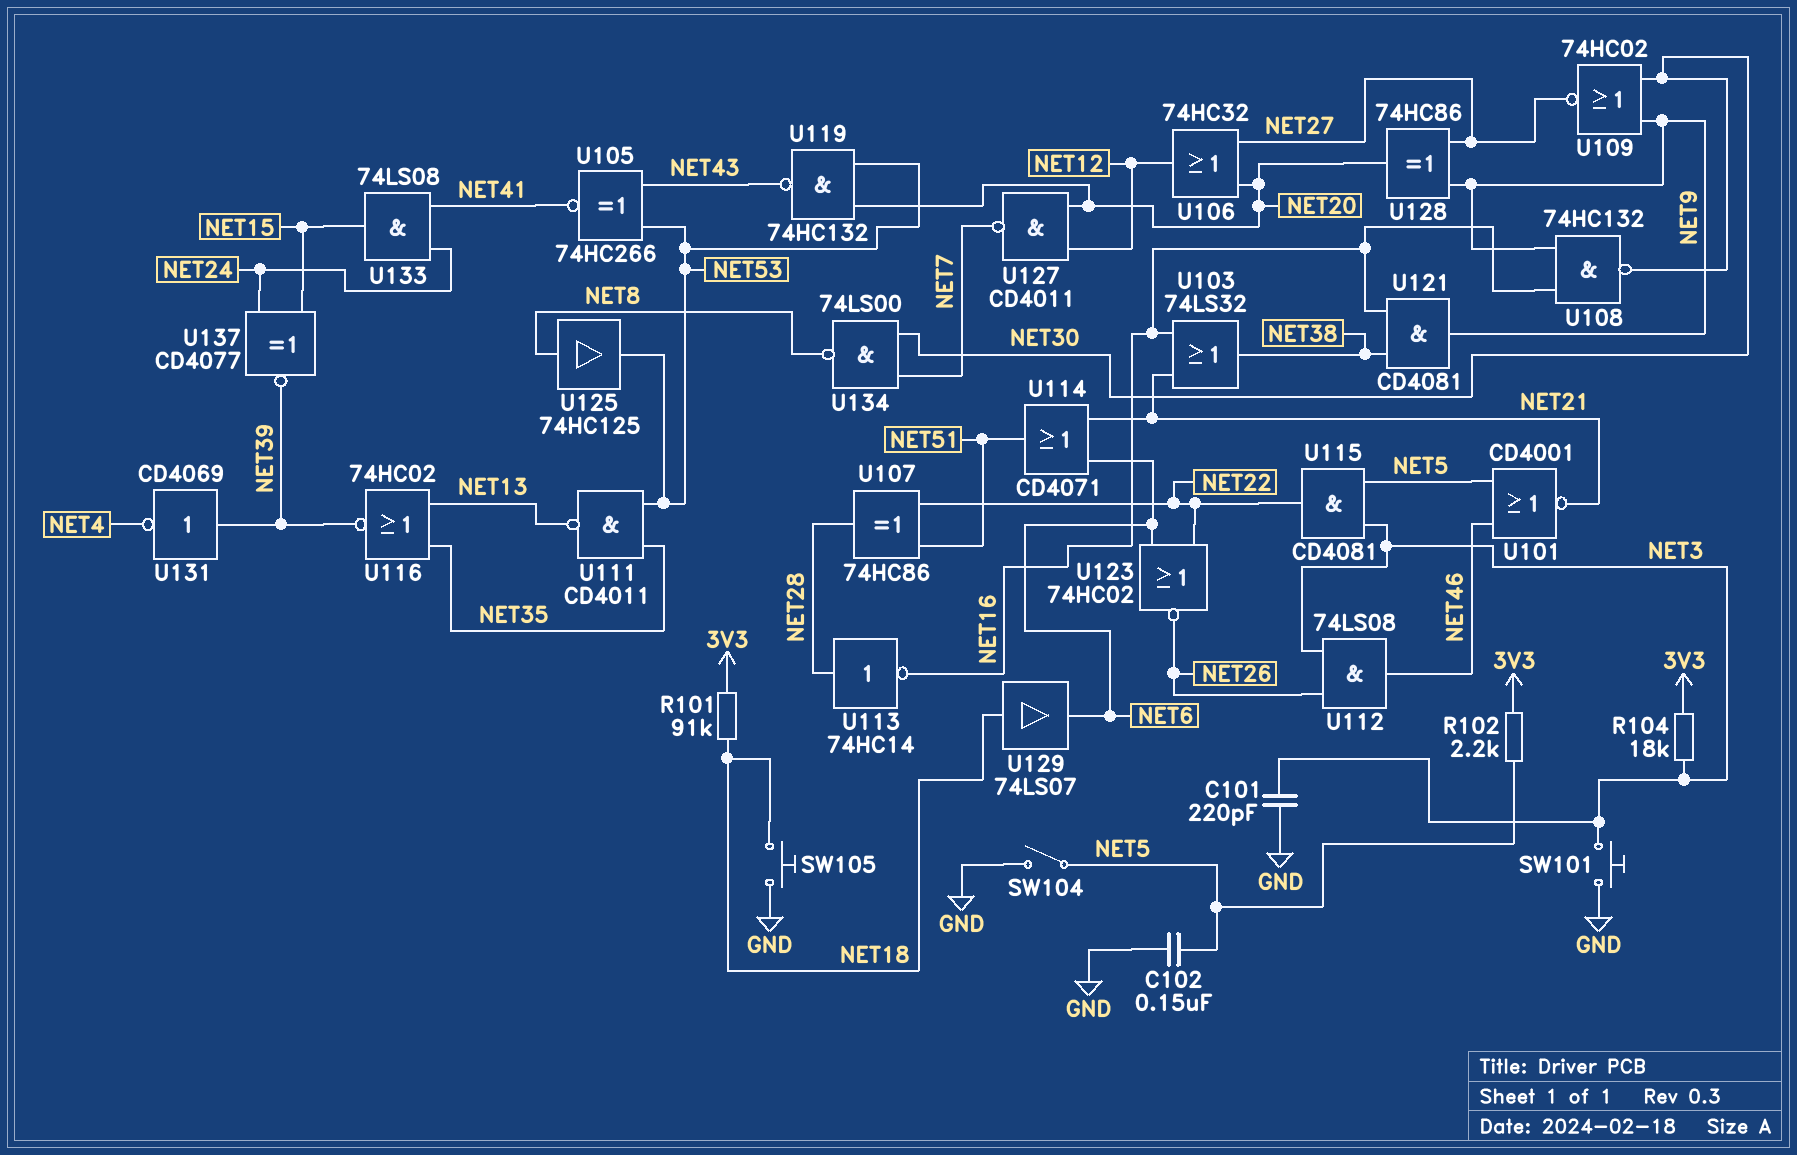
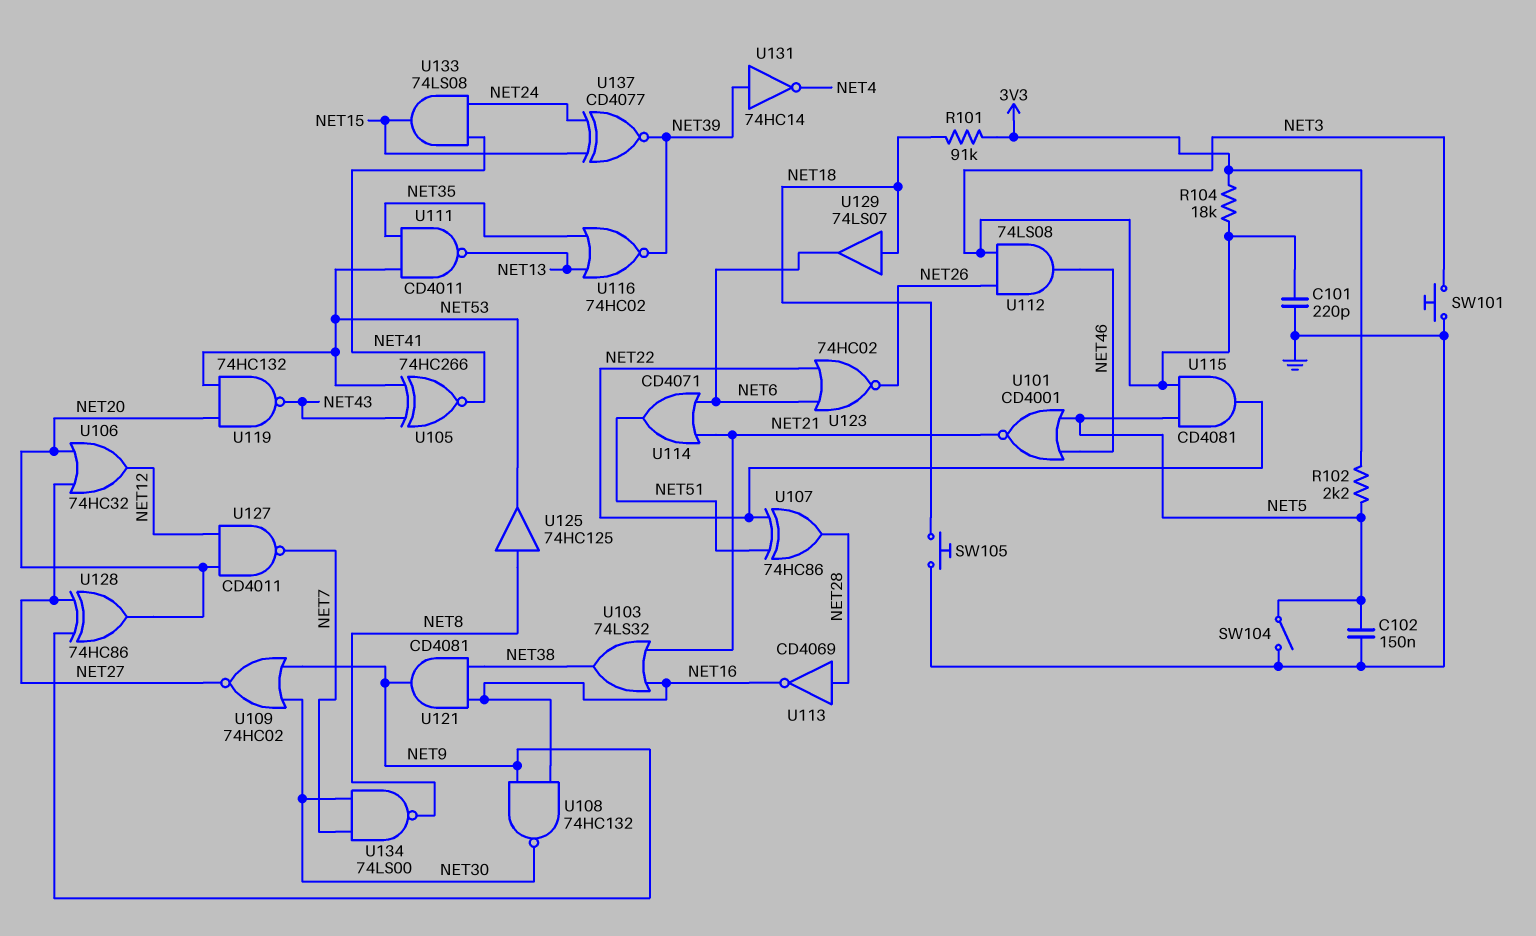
U113: NOT 74HC14 (in NET28, out NET16) -> NOT CD4069 (in NET28, out NET16)
U131: NOT CD4069 (in NET39, out NET4) -> NOT 74HC14 (in NET39, out NET4)

